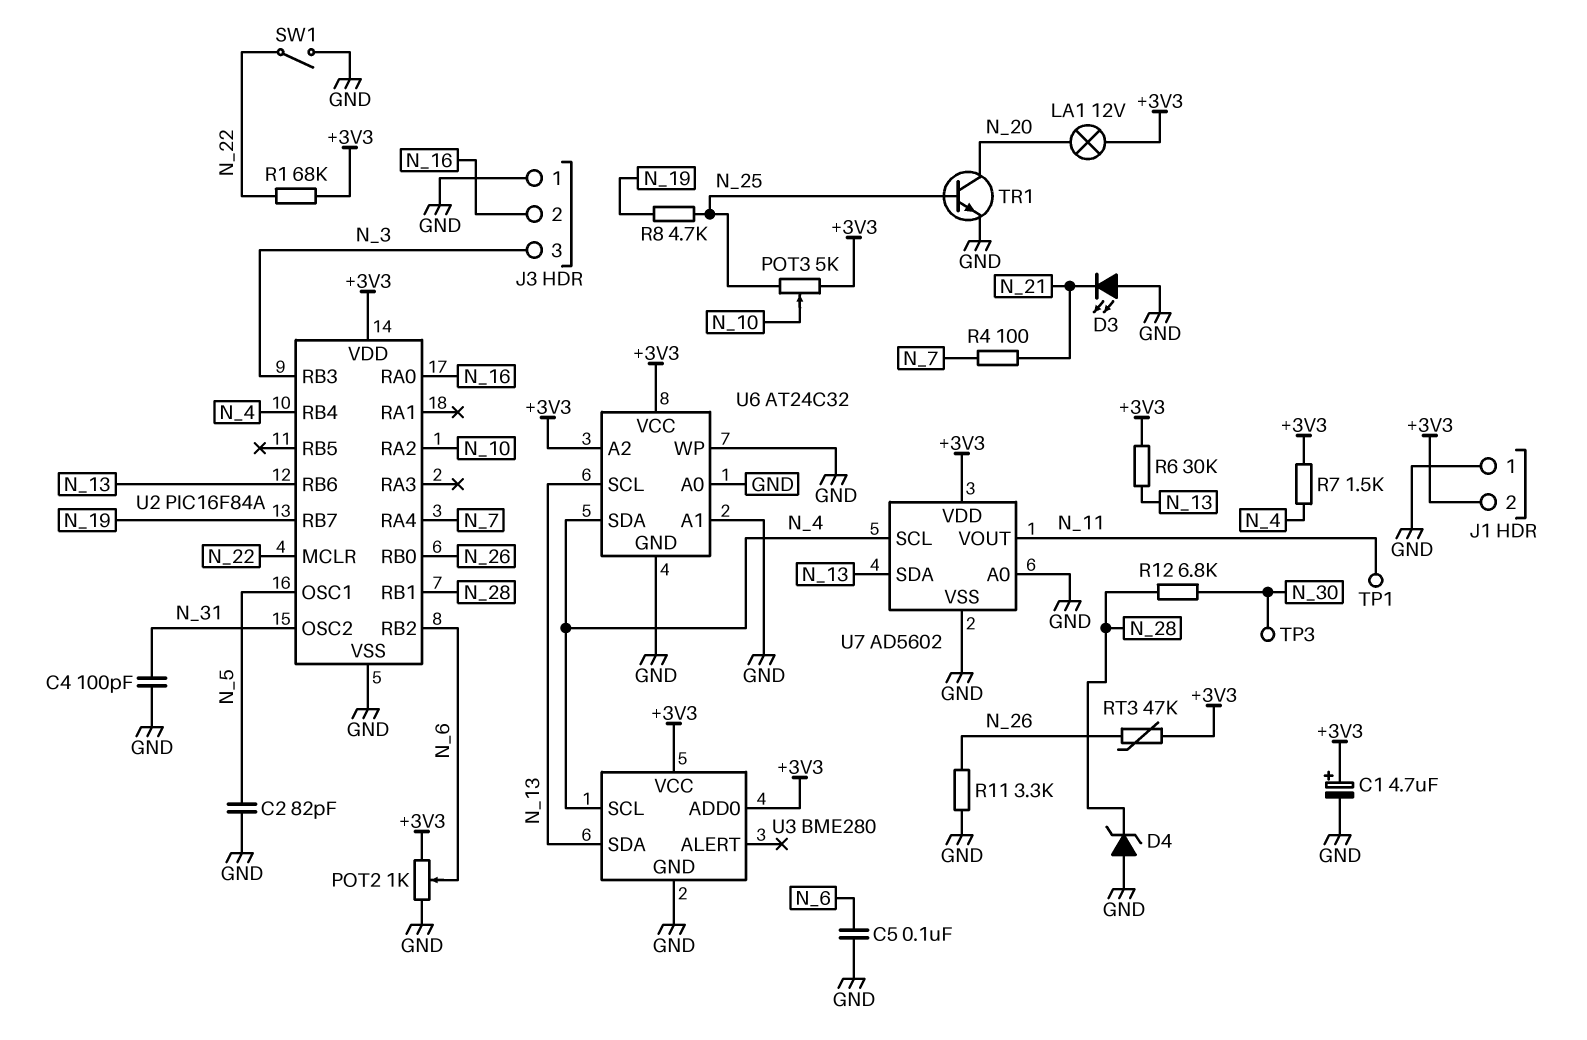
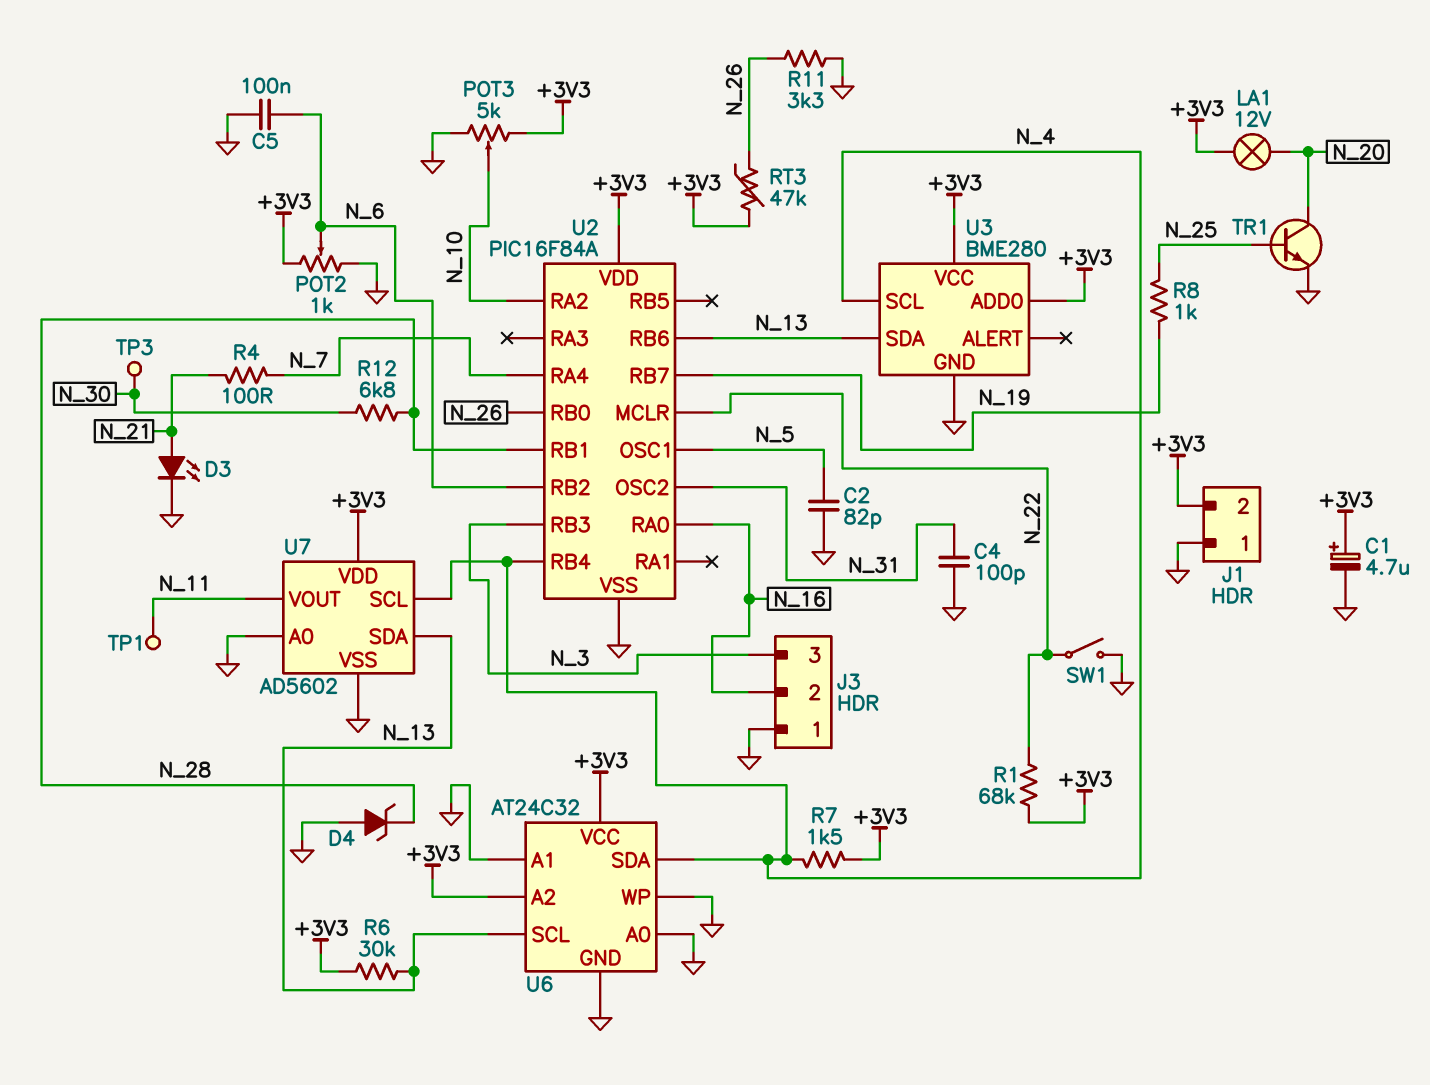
D3: LED (A GND, K N_21) -> LED (A N_21, K GND)
POT3: 5k (+3V3, N_25, wiper N_10) -> 5k (+3V3, GND, wiper N_10)
R8: 4.7k (N_19, N_25) -> 1k (N_19, N_25)

